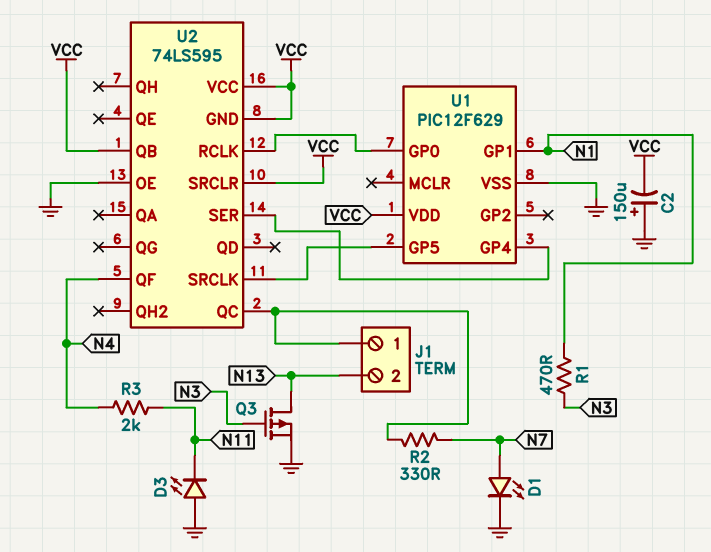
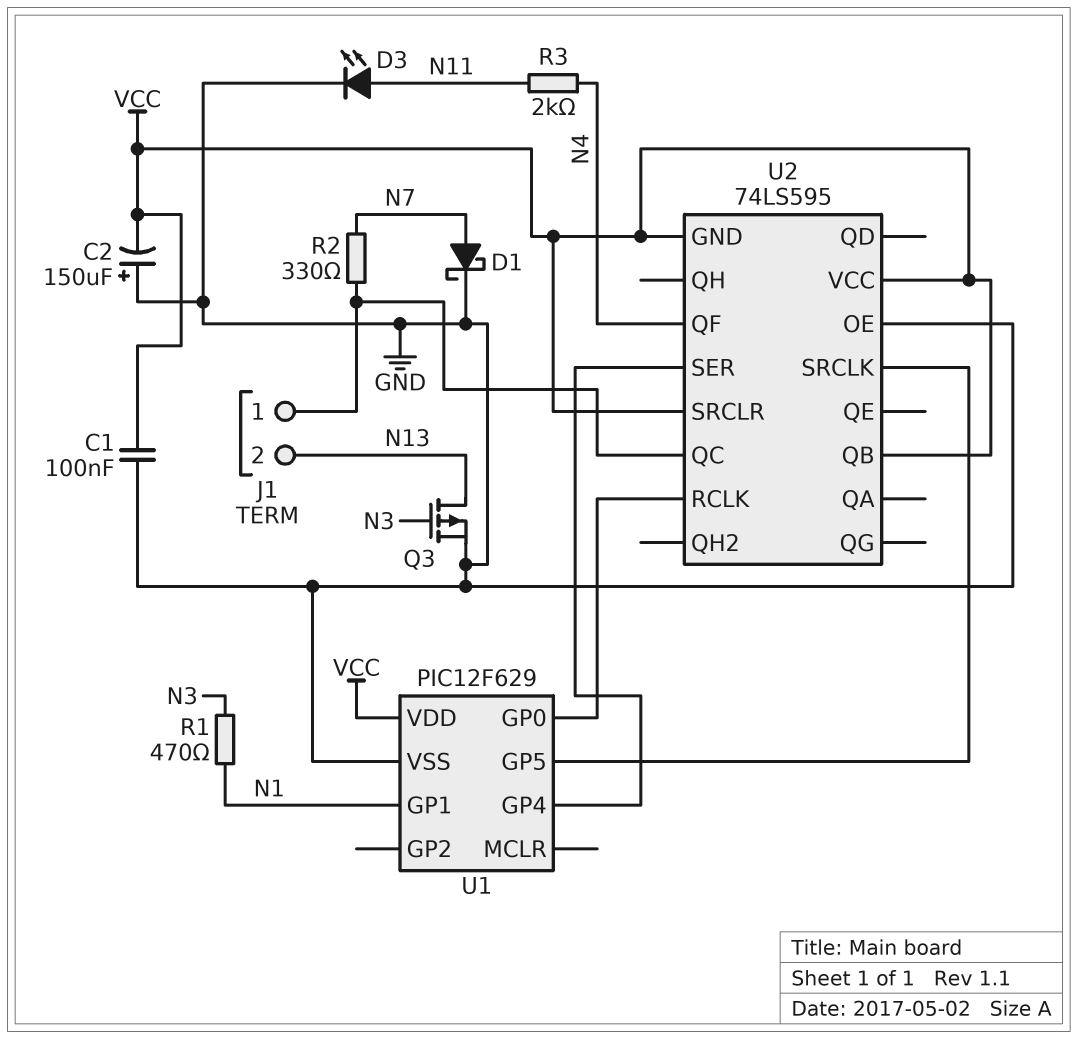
C1: none -> 100nF (GND, VCC)
D1: LED (A N7, K GND) -> schottky (A N7, K GND)
D3: LED (A GND, K N11) -> LED (A N11, K GND)

